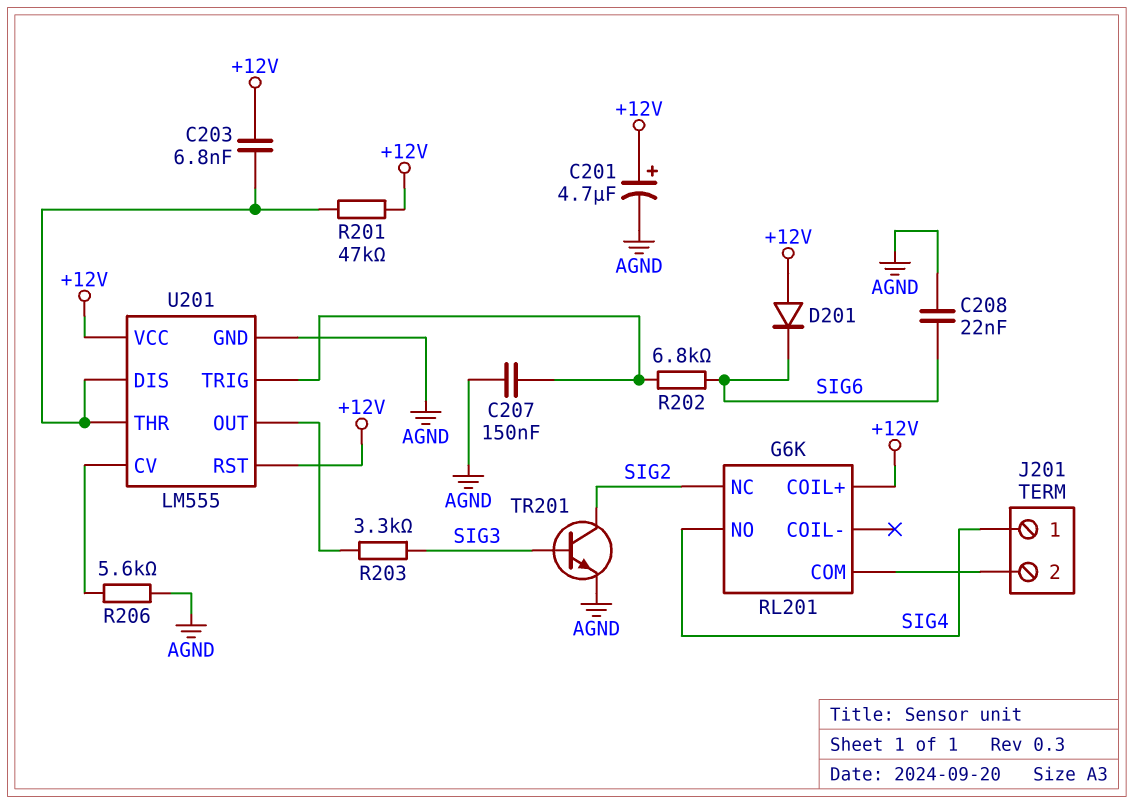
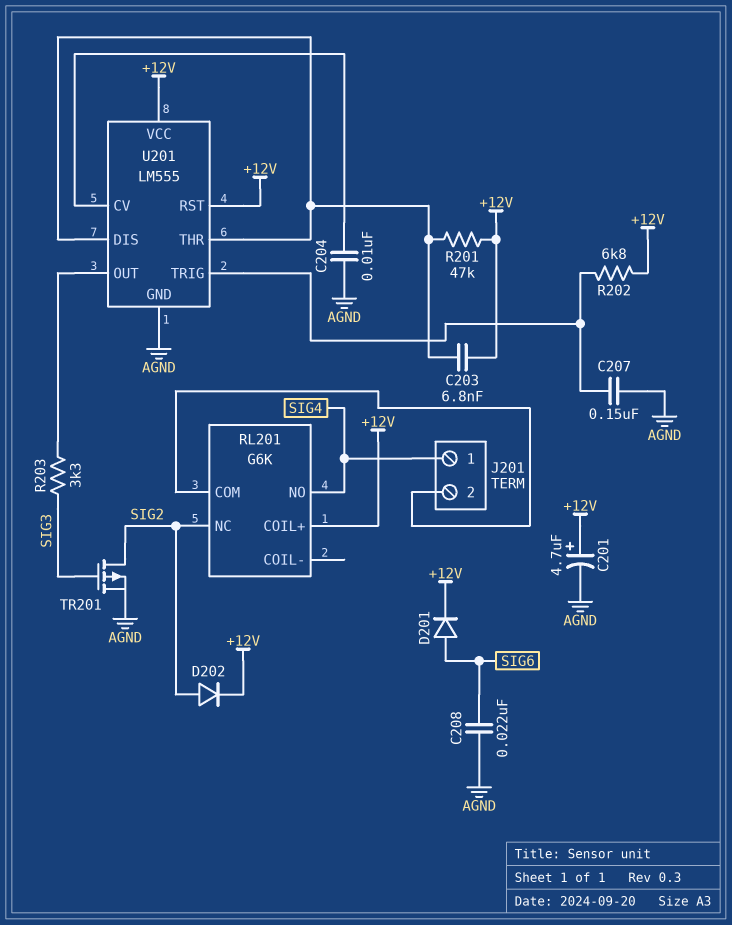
C204: none -> 10nF (AGND, U201/CV)
D201: diode (A +12V, K SIG6) -> diode (A SIG6, K +12V)
D202: none -> diode (A SIG2, K +12V)
R202: 6.8k (SIG6, U201/TRIG) -> 6.8k (+12V, U201/TRIG)
R206: 5.6k (AGND, U201/CV) -> none
TR201: NPN (B SIG3, C SIG2, E AGND) -> PMOS (G SIG3, D SIG2, S AGND)

